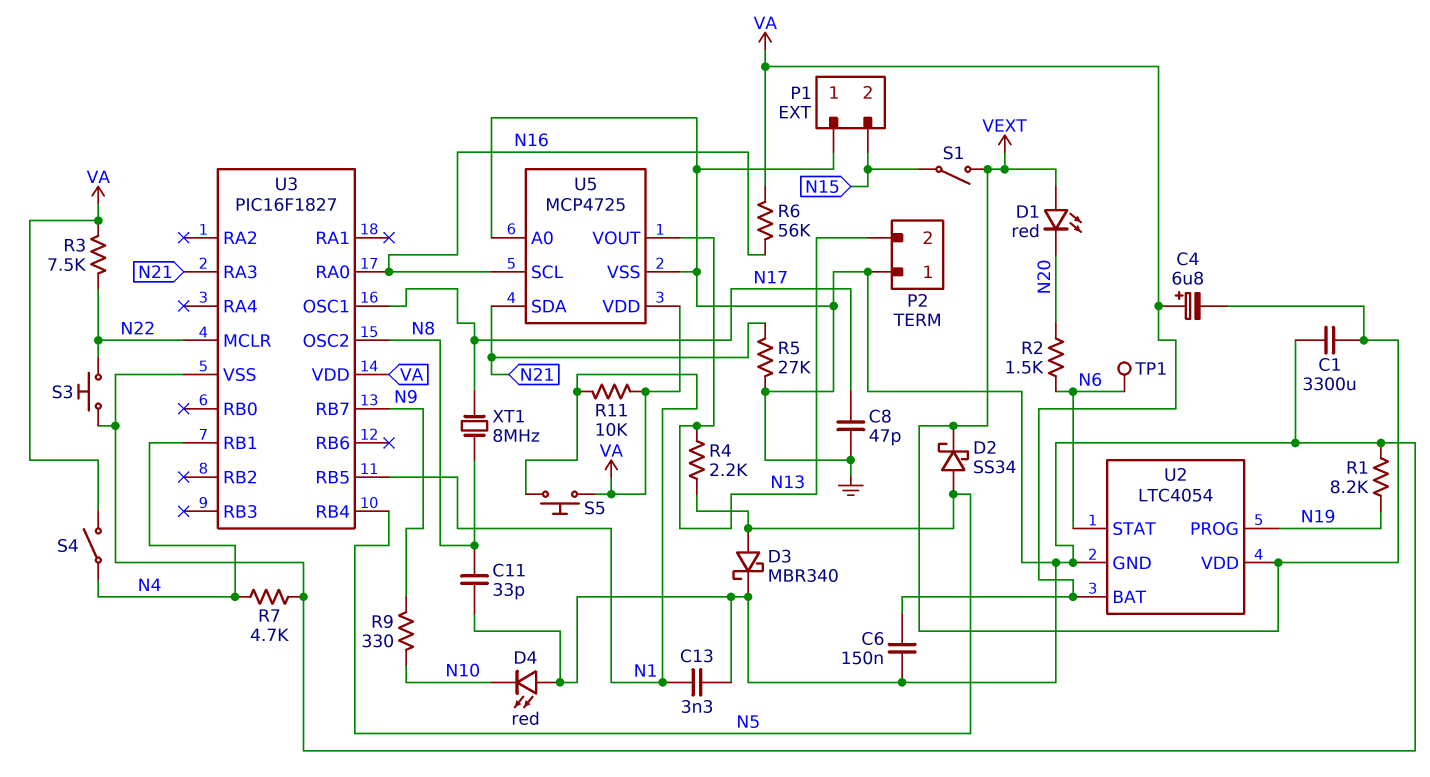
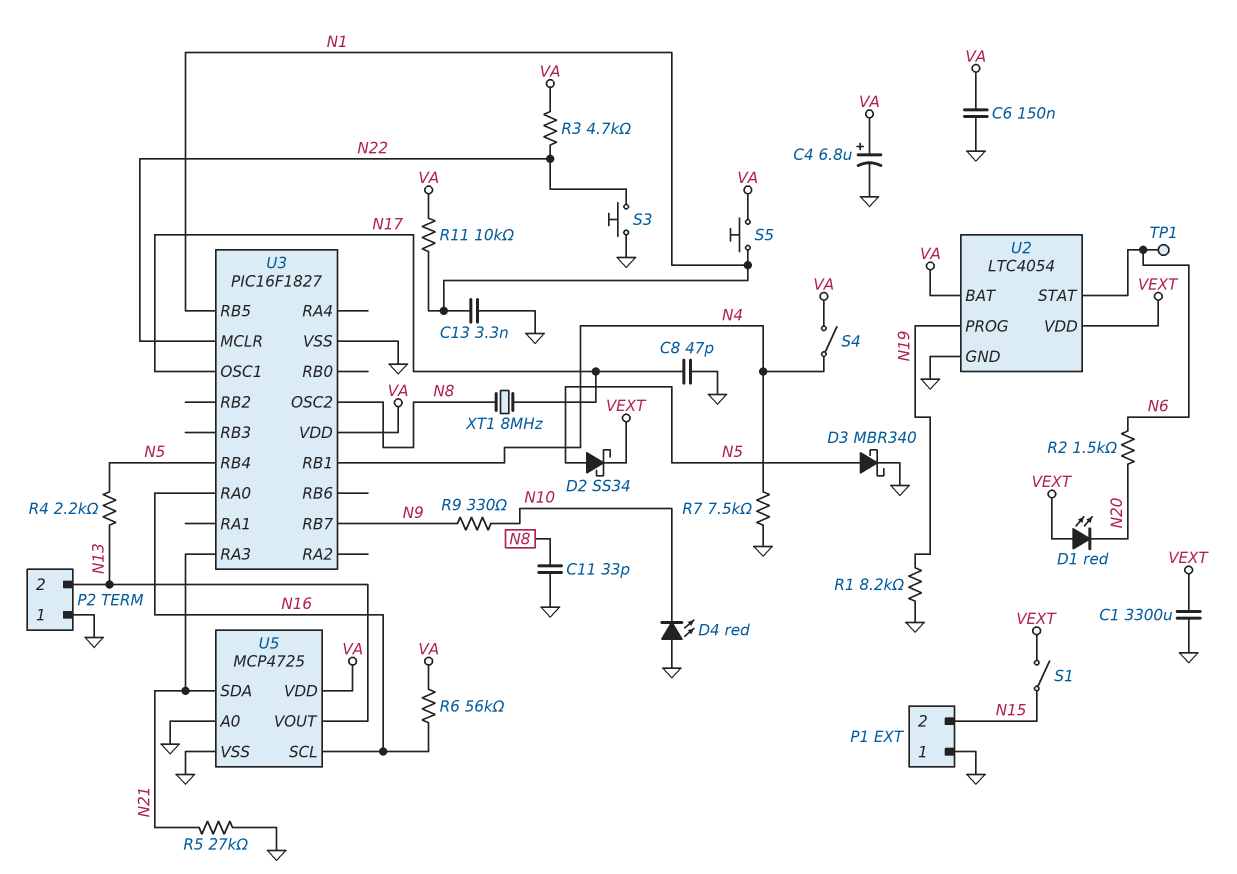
C4: 6.8uF (plus VA, minus VEXT) -> 6.8uF (plus VA, minus GND)
R3: 7.5k (N22, VA) -> 4.7k (N22, VA)
R7: 4.7k (GND, N4) -> 7.5k (GND, N4)

